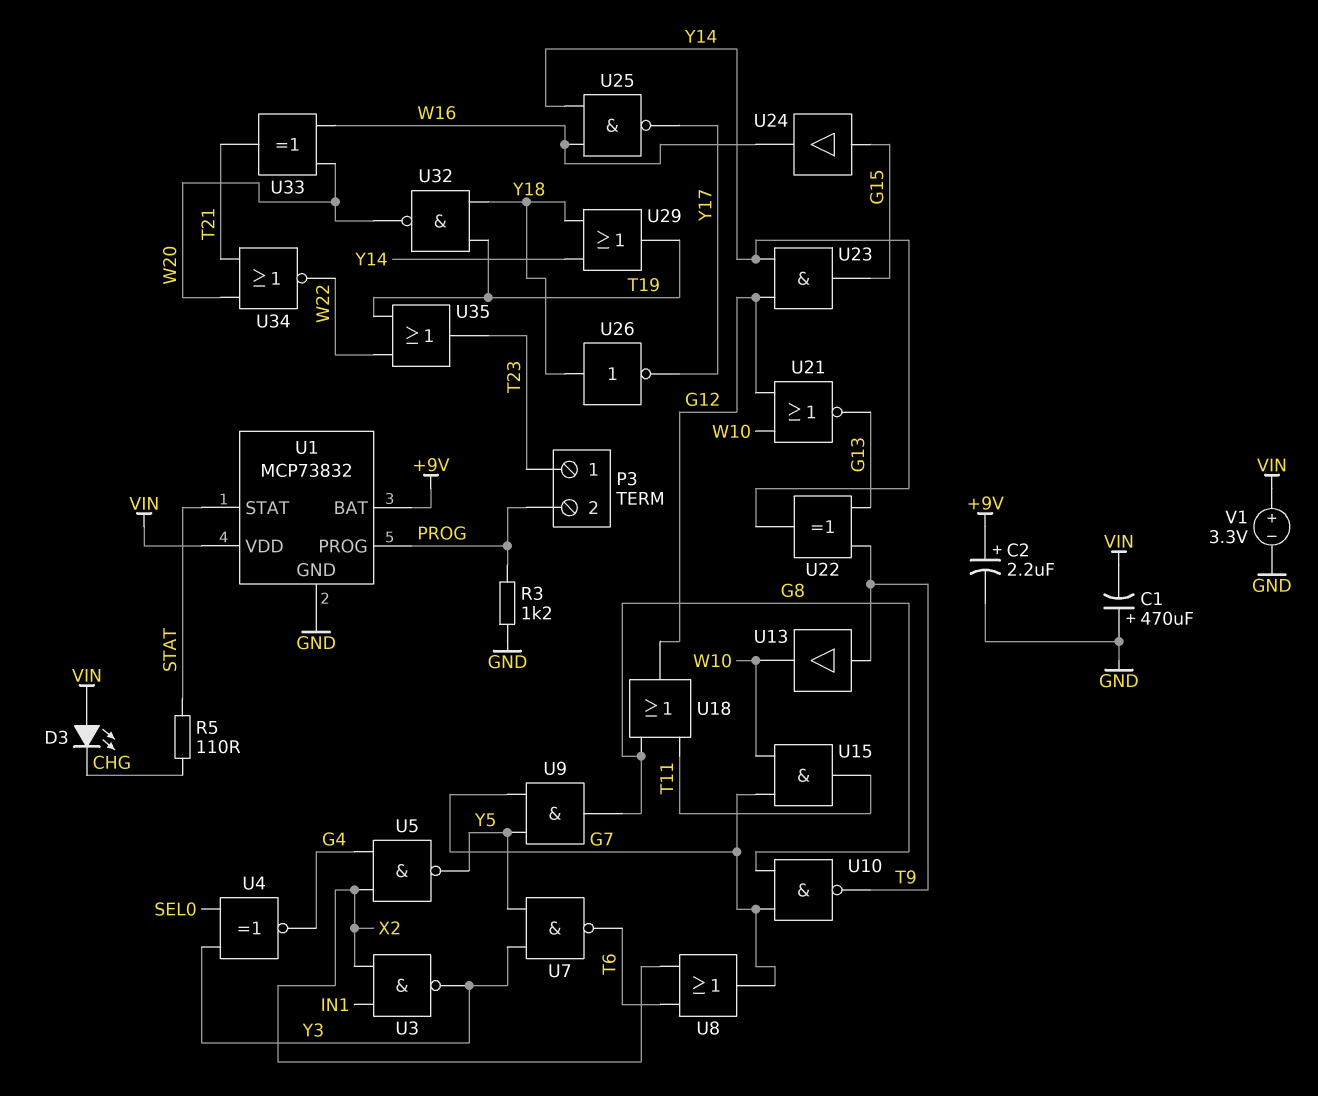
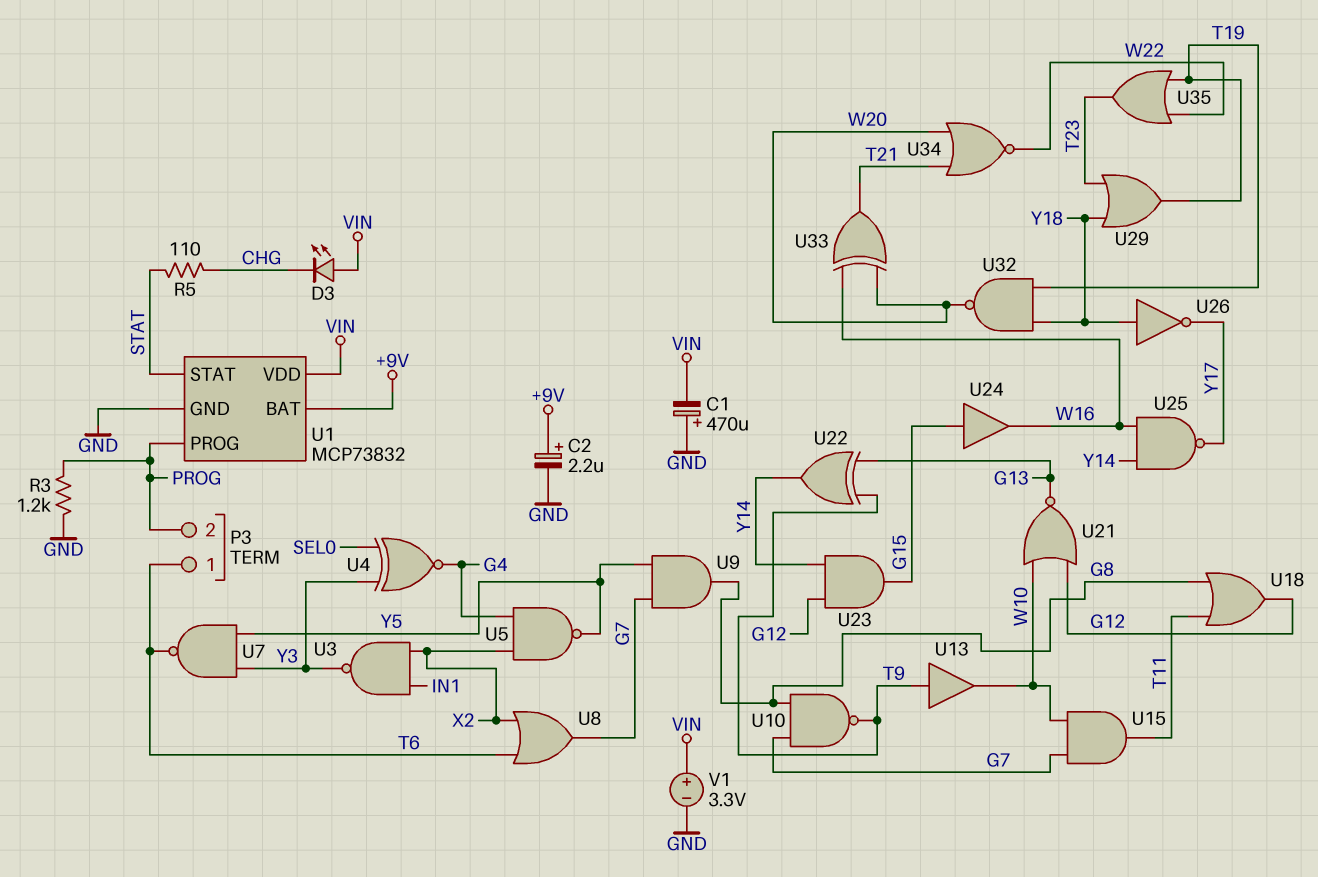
P3 pin 1: T23 -> T6
U29: OR (in Y14, in Y18, out T19) -> OR (in T23, in Y18, out T19)

